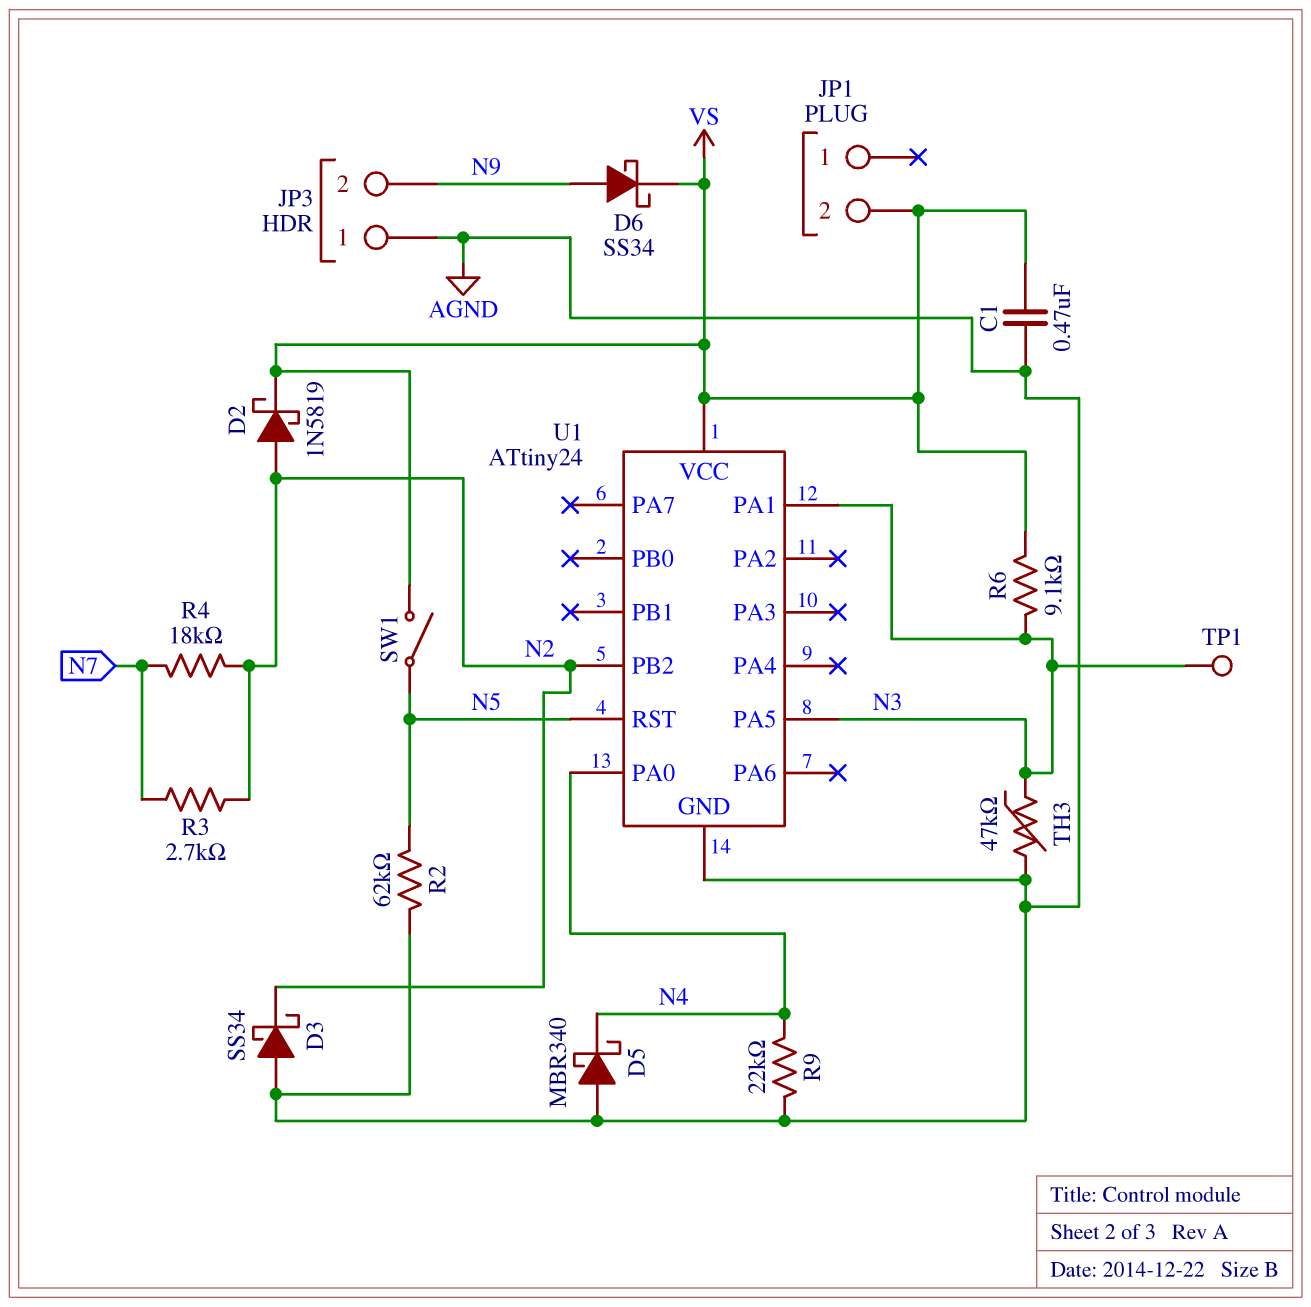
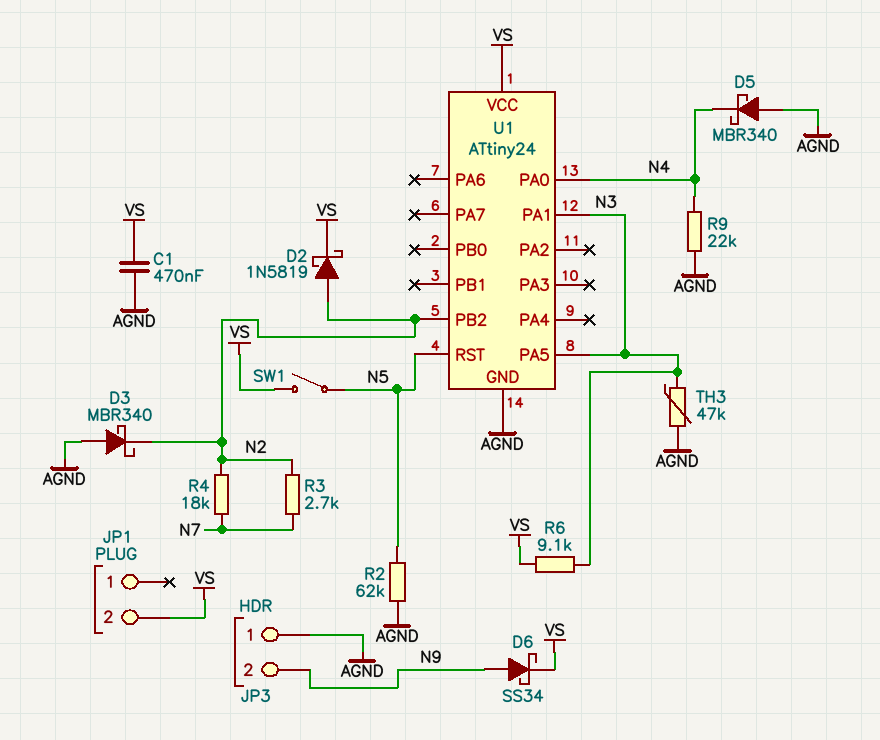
D3: schottky SS34 (A AGND, K N2) -> schottky MBR340 (A AGND, K N2)
TP1: test point (N3) -> none

